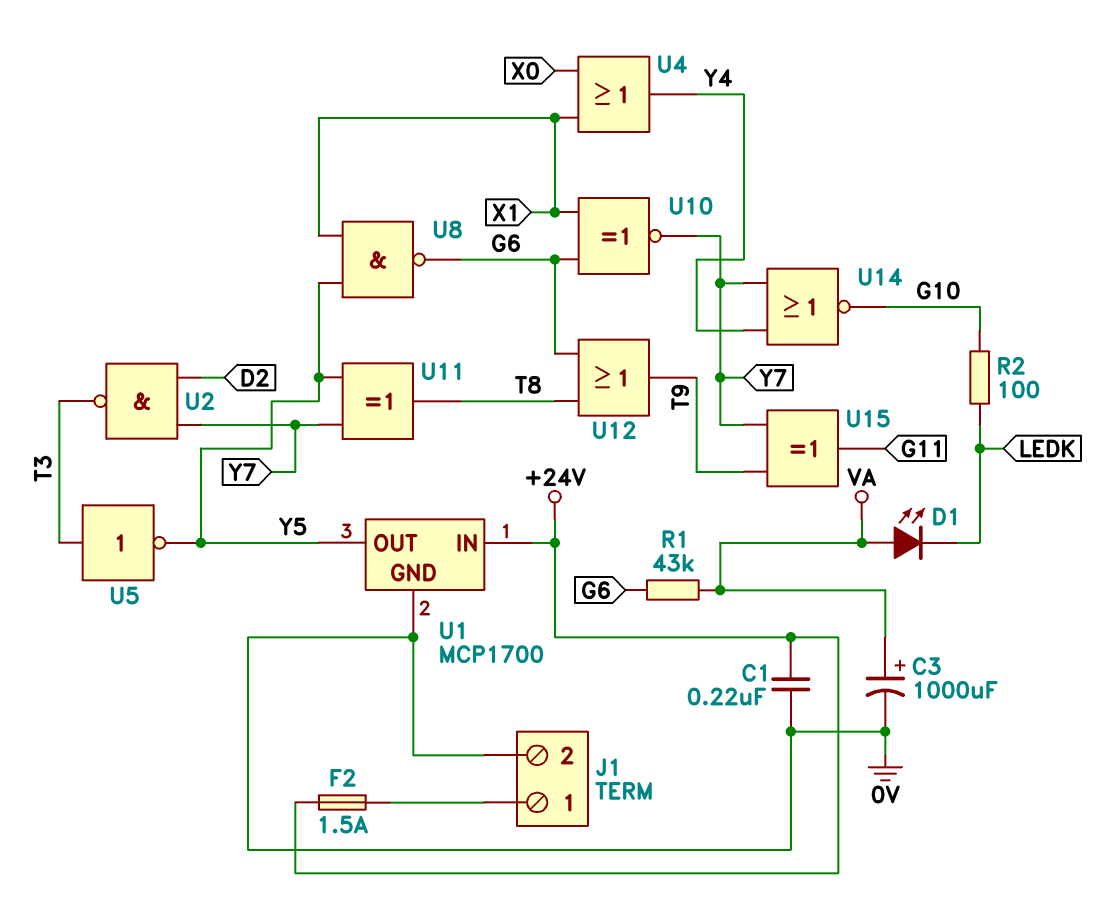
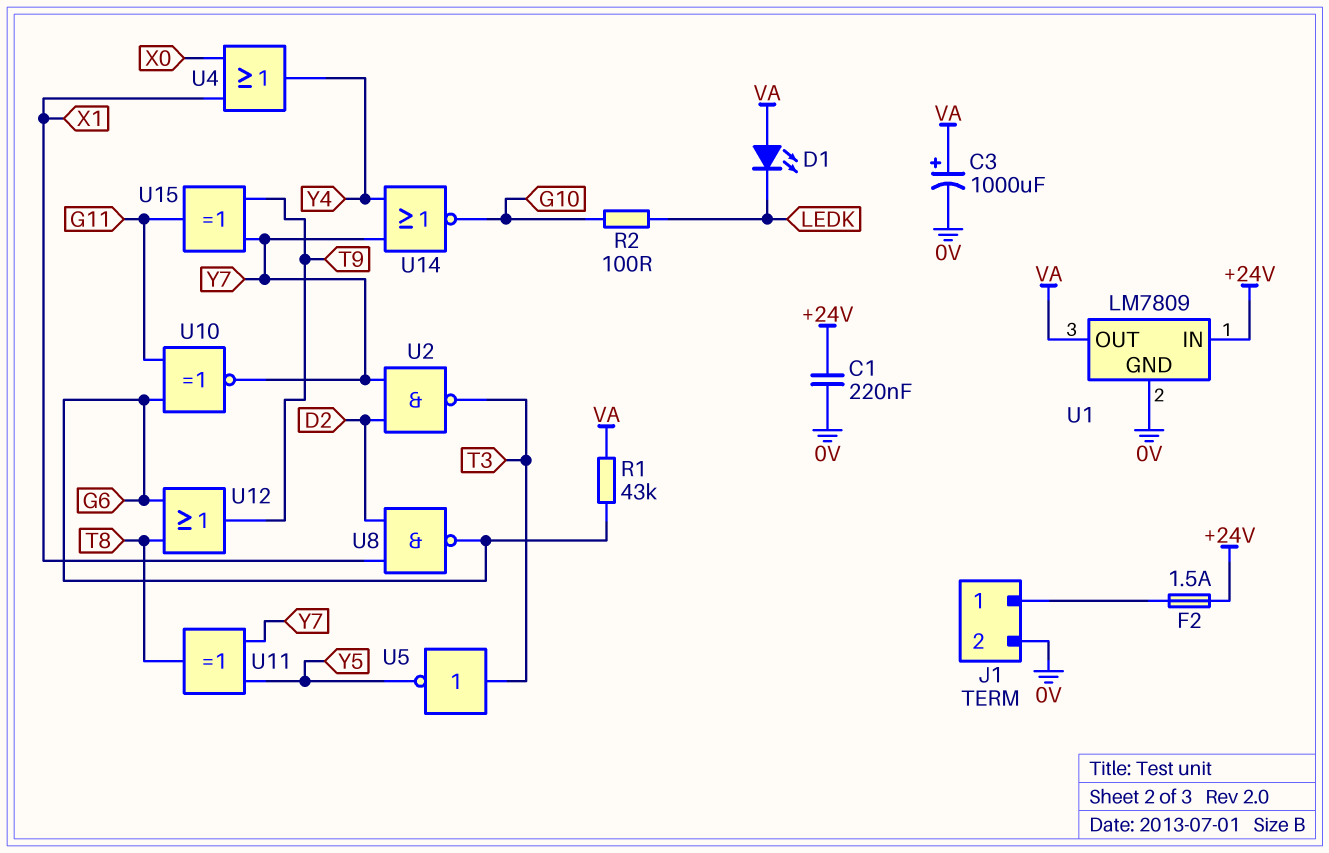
U1: MCP1700 -> LM7809
U1 pin OUT: Y5 -> VA
U8: NAND (in X1, in Y5, out G6) -> NAND (in D2, in X1, out G6)
U10: XNOR (in G6, in X1, out Y7) -> XNOR (in G6, in G11, out Y7)

